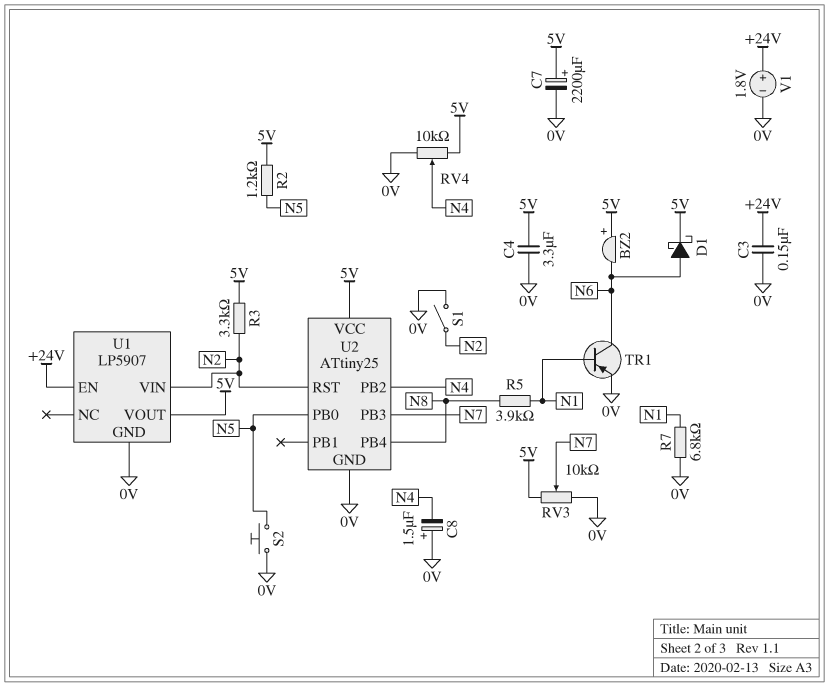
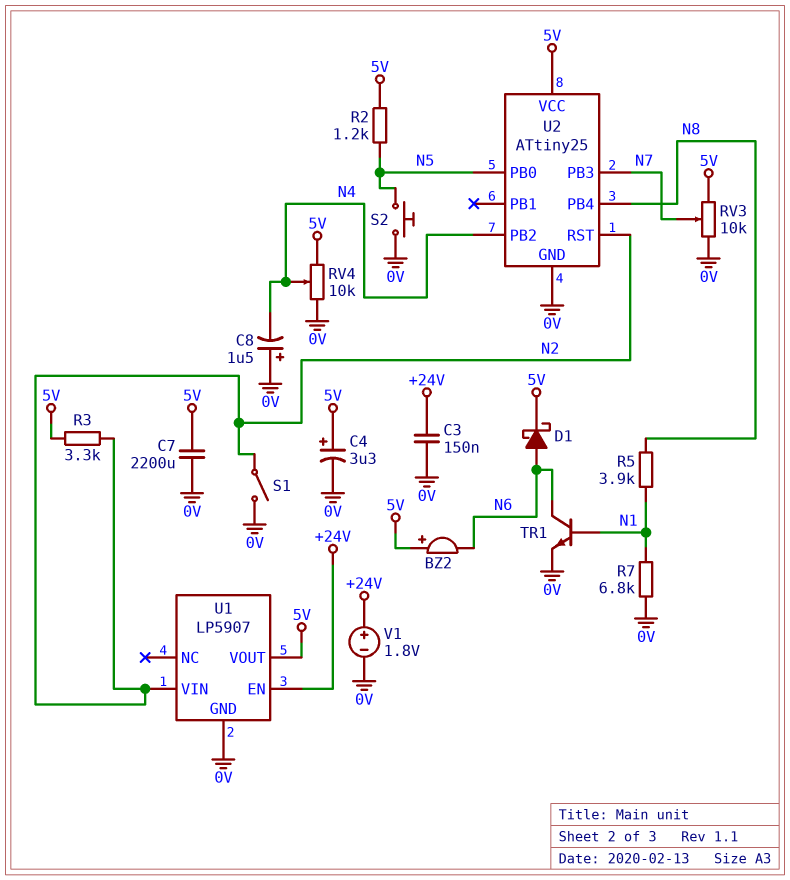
C4: 3.3uF (0V, 5V) -> 3.3uF (plus 5V, minus 0V)
C7: 2200uF (plus 5V, minus 0V) -> 2200uF (0V, 5V)
TR1: PNP (B N1, C N6, E 0V) -> NPN (B N1, C N6, E 0V)

